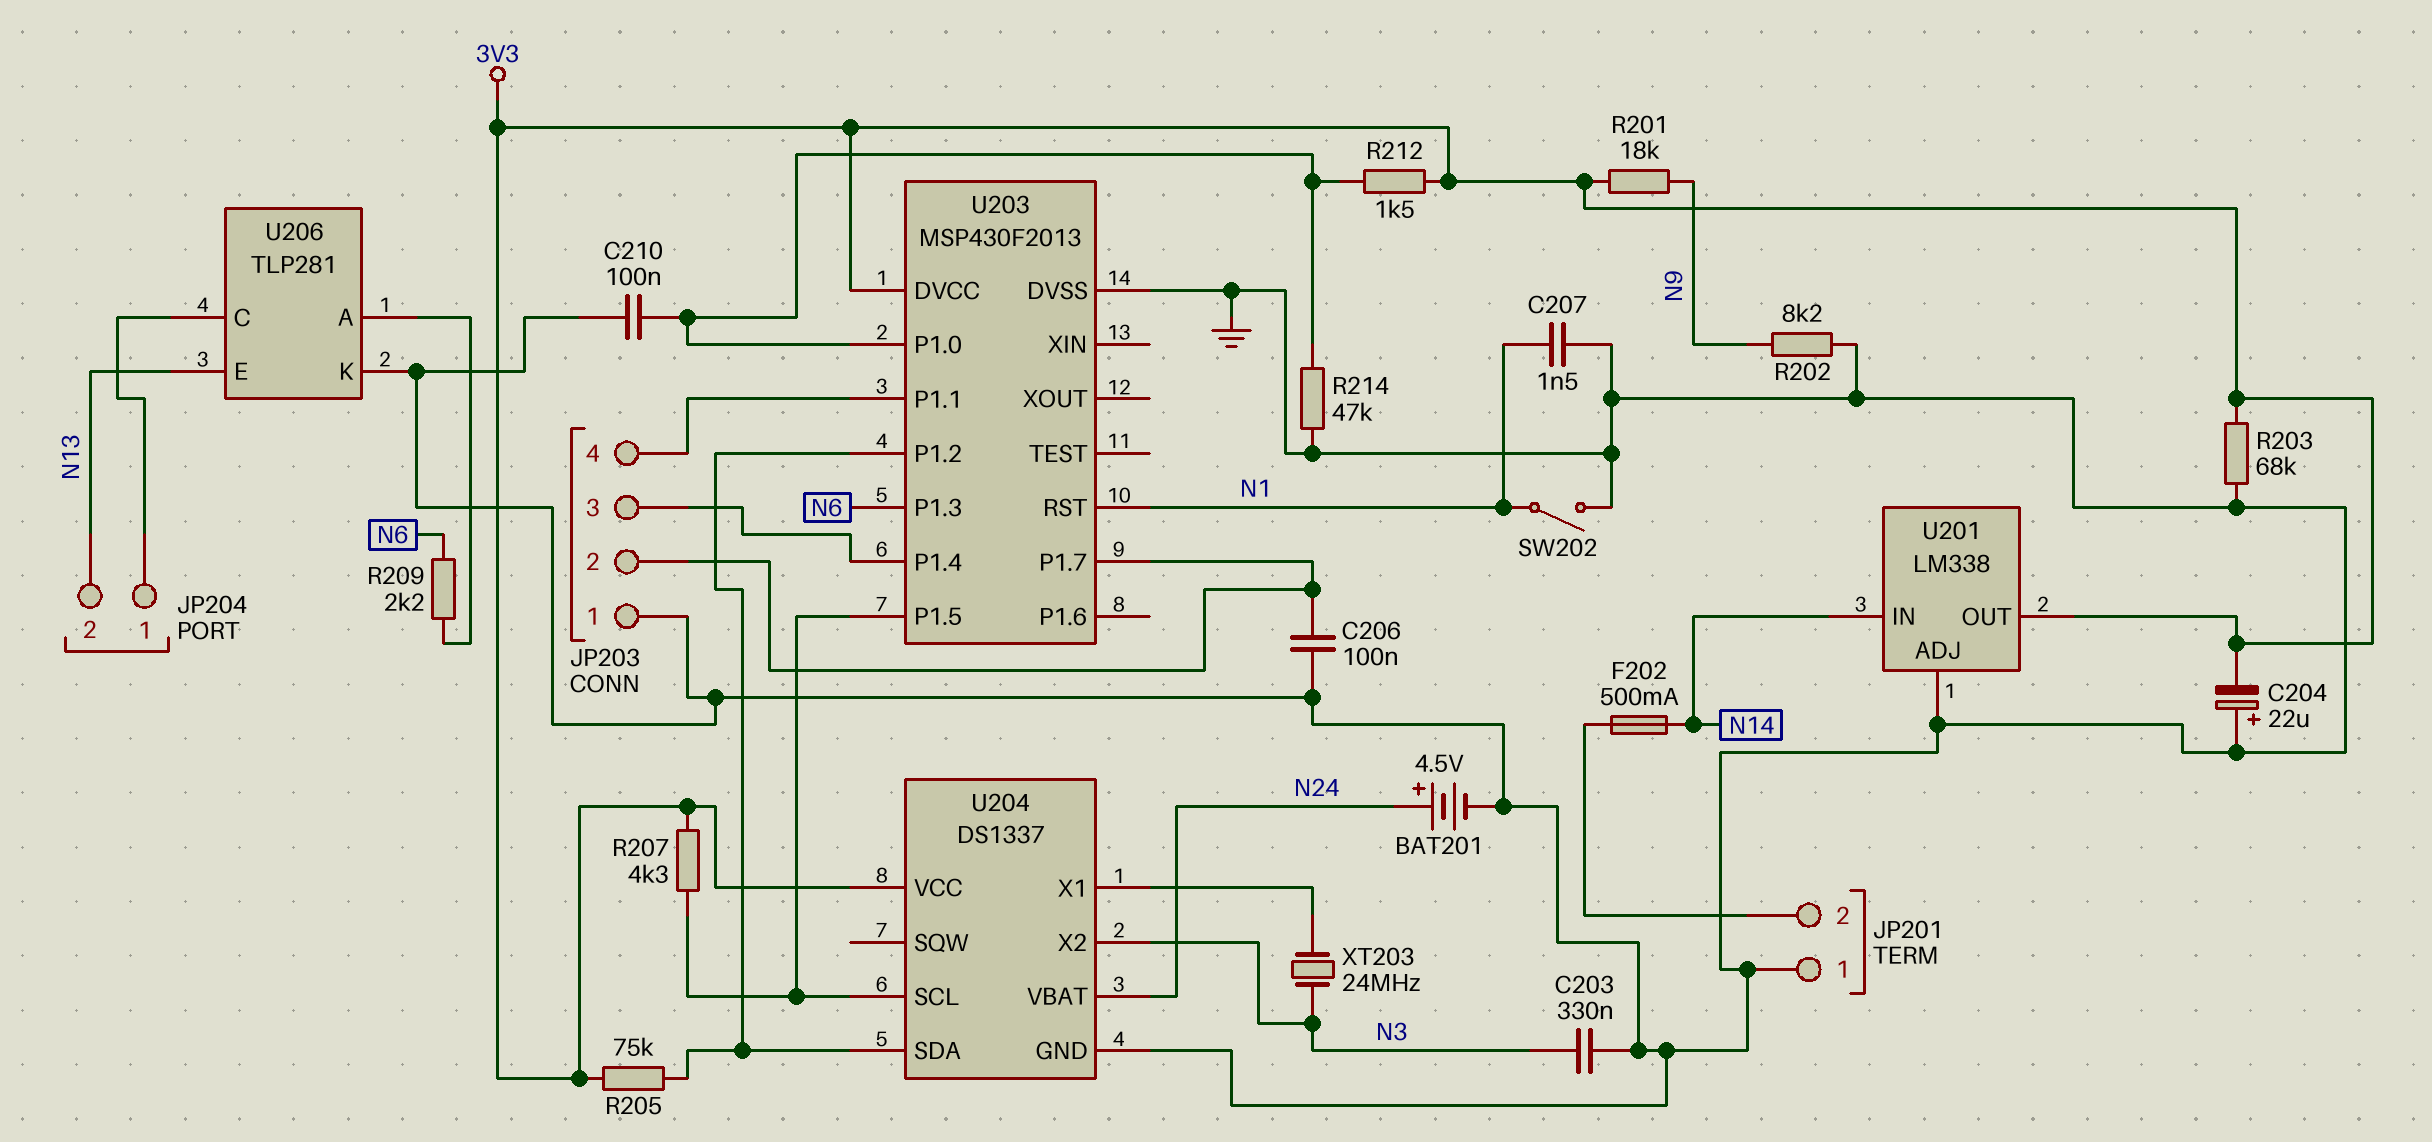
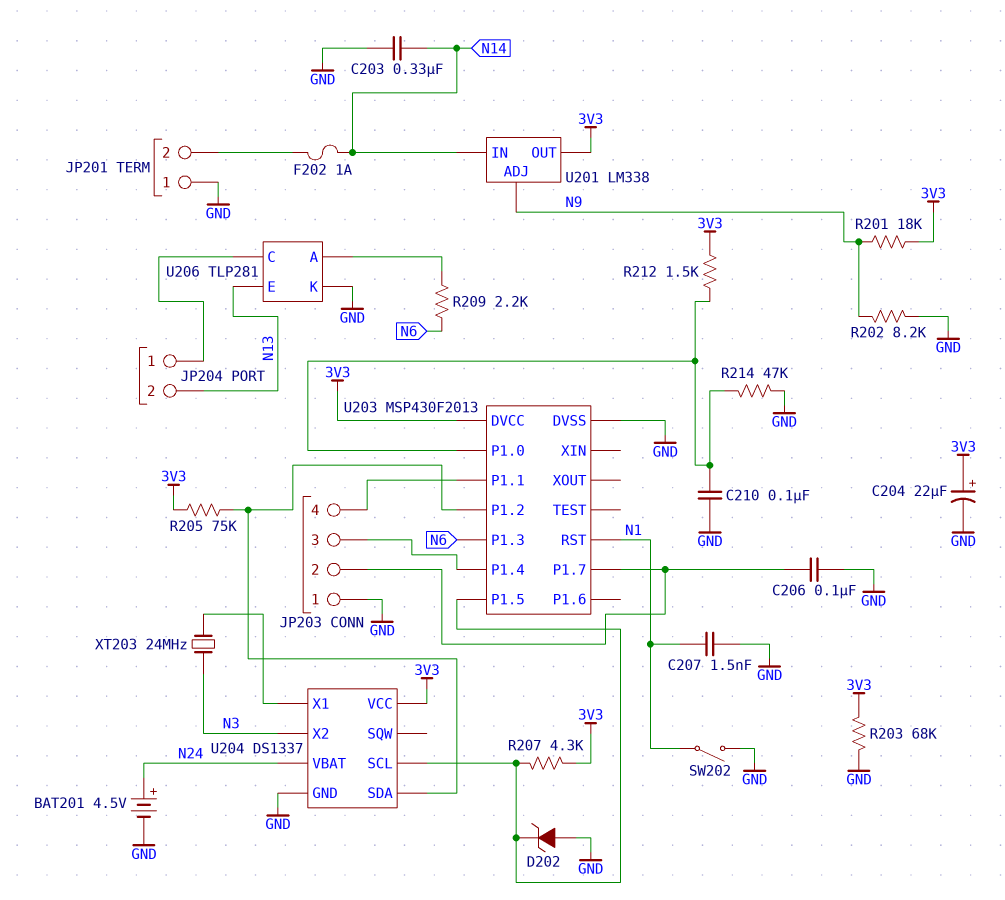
C203: 330nF (GND, N3) -> 330nF (GND, N14)
C204: 22uF (plus GND, minus 3V3) -> 22uF (plus 3V3, minus GND)
D202: none -> zener (A GND, K U203/P1.5)
F202: 500mA (JP201/2, N14) -> 1A (JP201/2, N14)
U201 pin ADJ: GND -> N9

